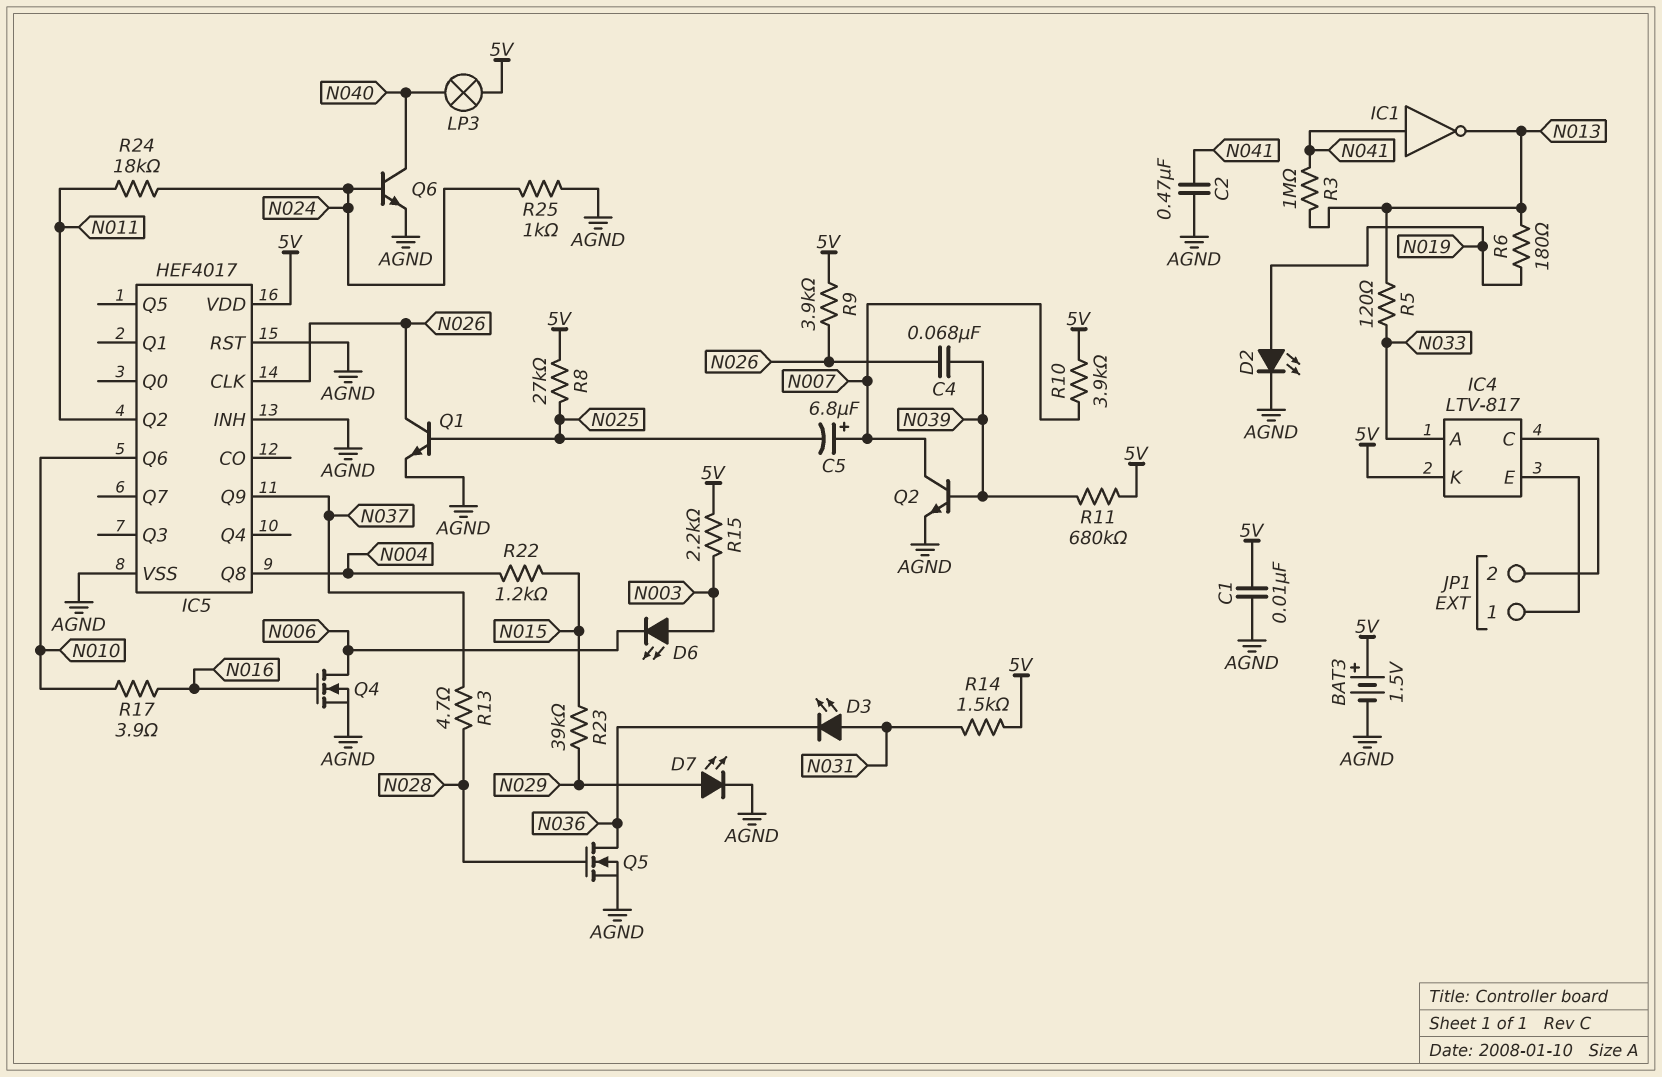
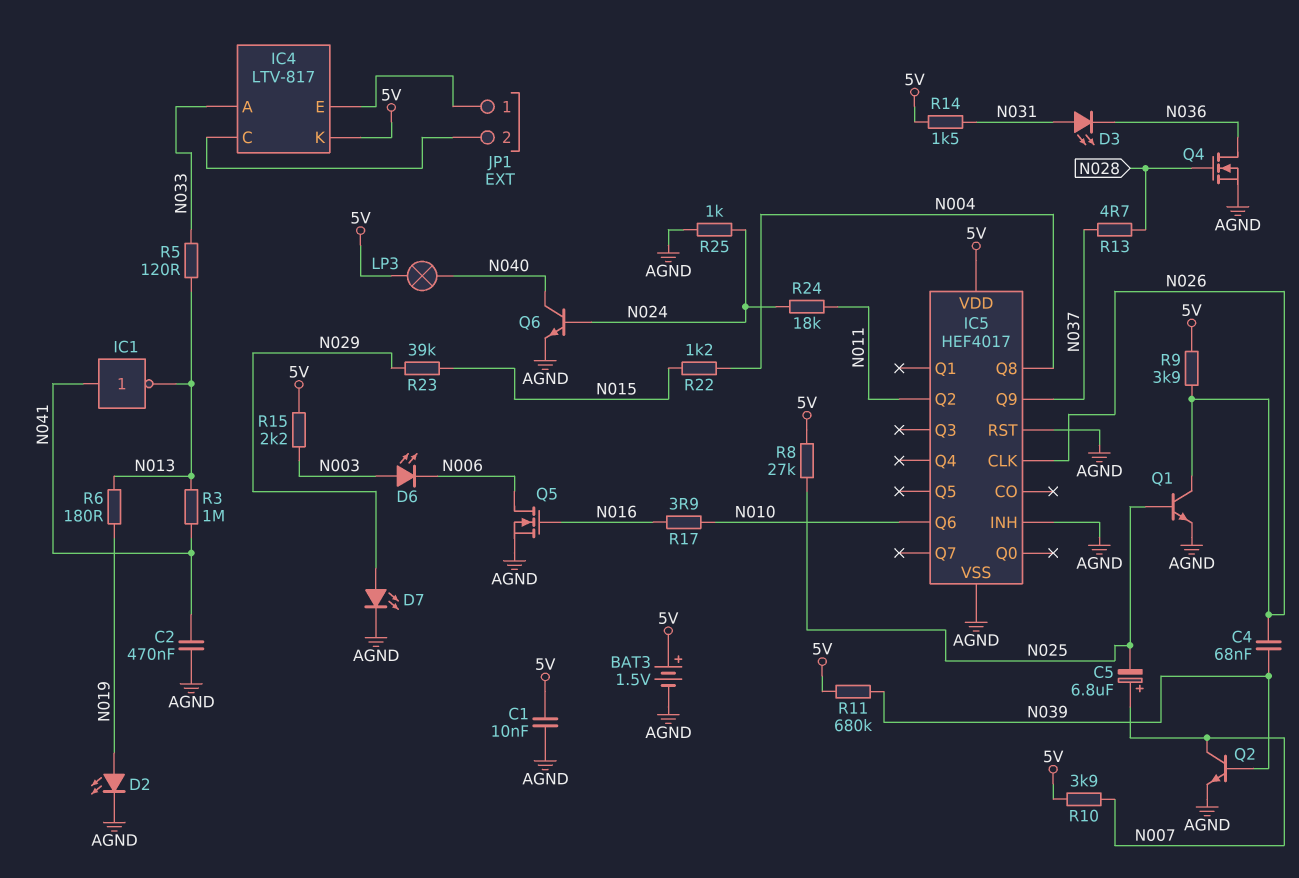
Q4: NMOS (G N016, D N006, S AGND) -> NMOS (G N028, D N036, S AGND)
Q5: NMOS (G N028, D N036, S AGND) -> NMOS (G N016, D N006, S AGND)

